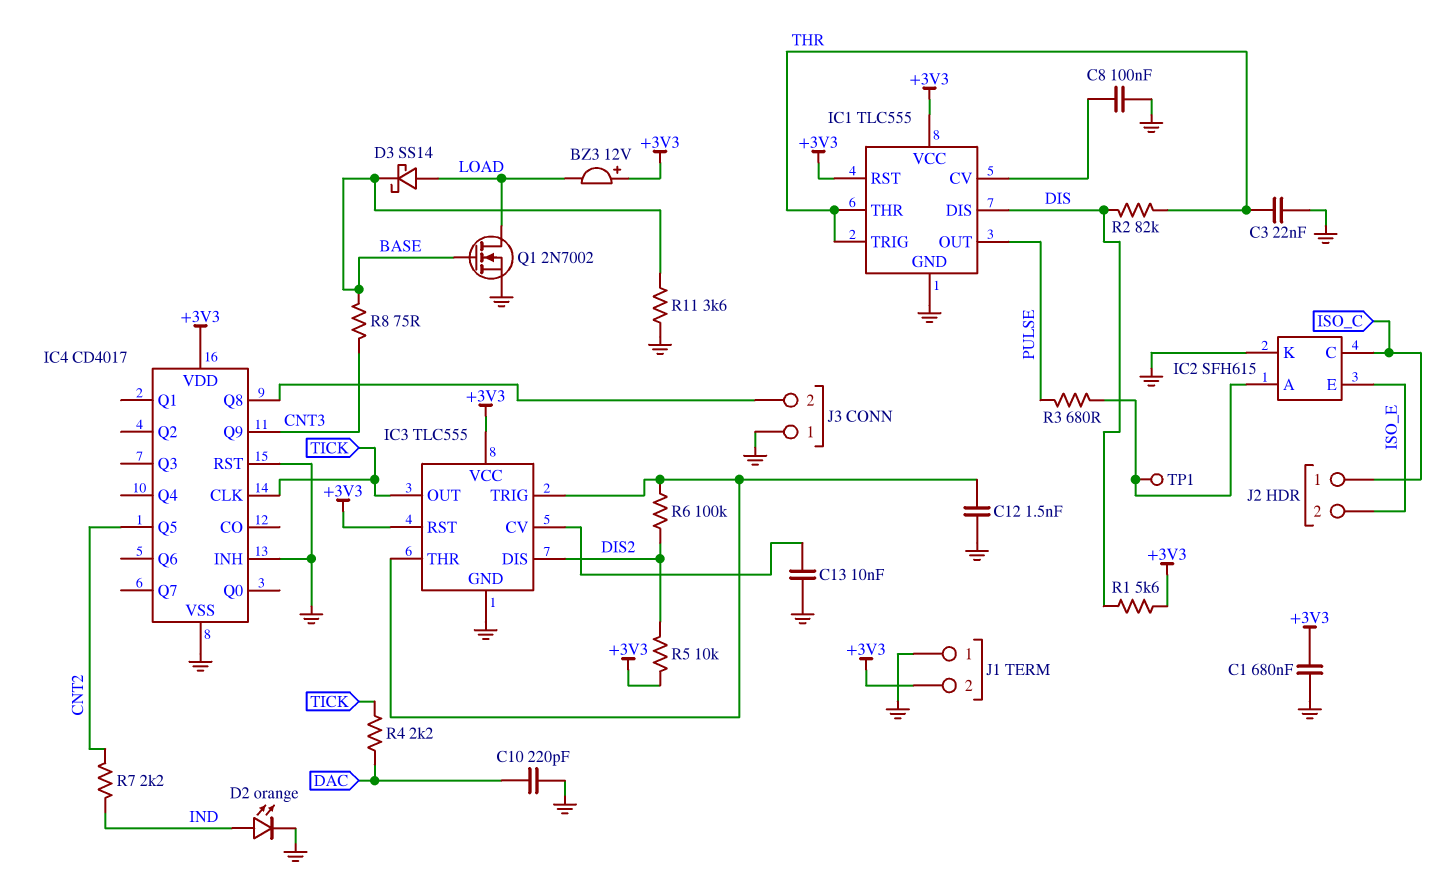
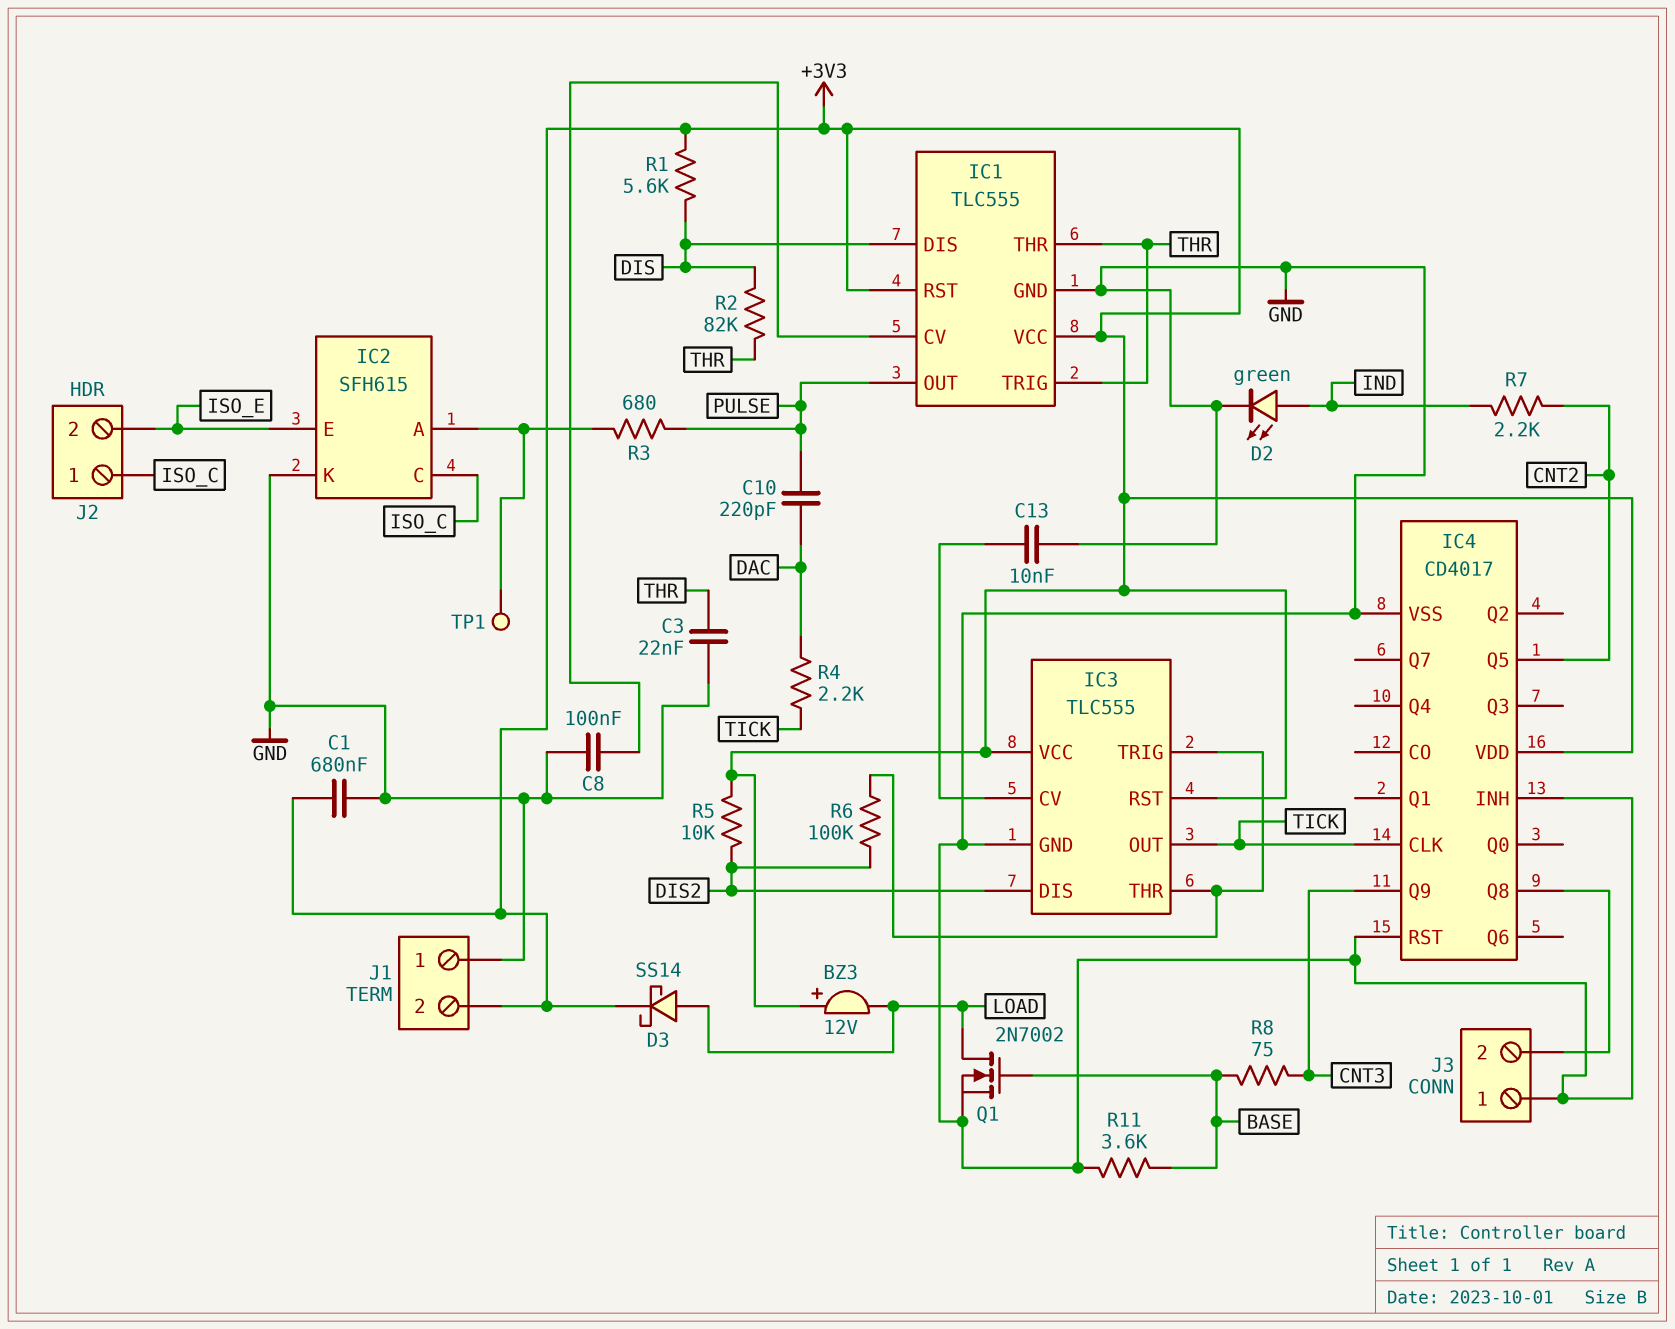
C10: 220pF (DAC, GND) -> 220pF (DAC, PULSE)
C12: 1.5nF (GND, IC3/THR) -> none
D2: LED orange (A IND, K GND) -> LED green (A IND, K GND)
D3: schottky SS14 (A LOAD, K BASE) -> schottky SS14 (A LOAD, K +3V3)

